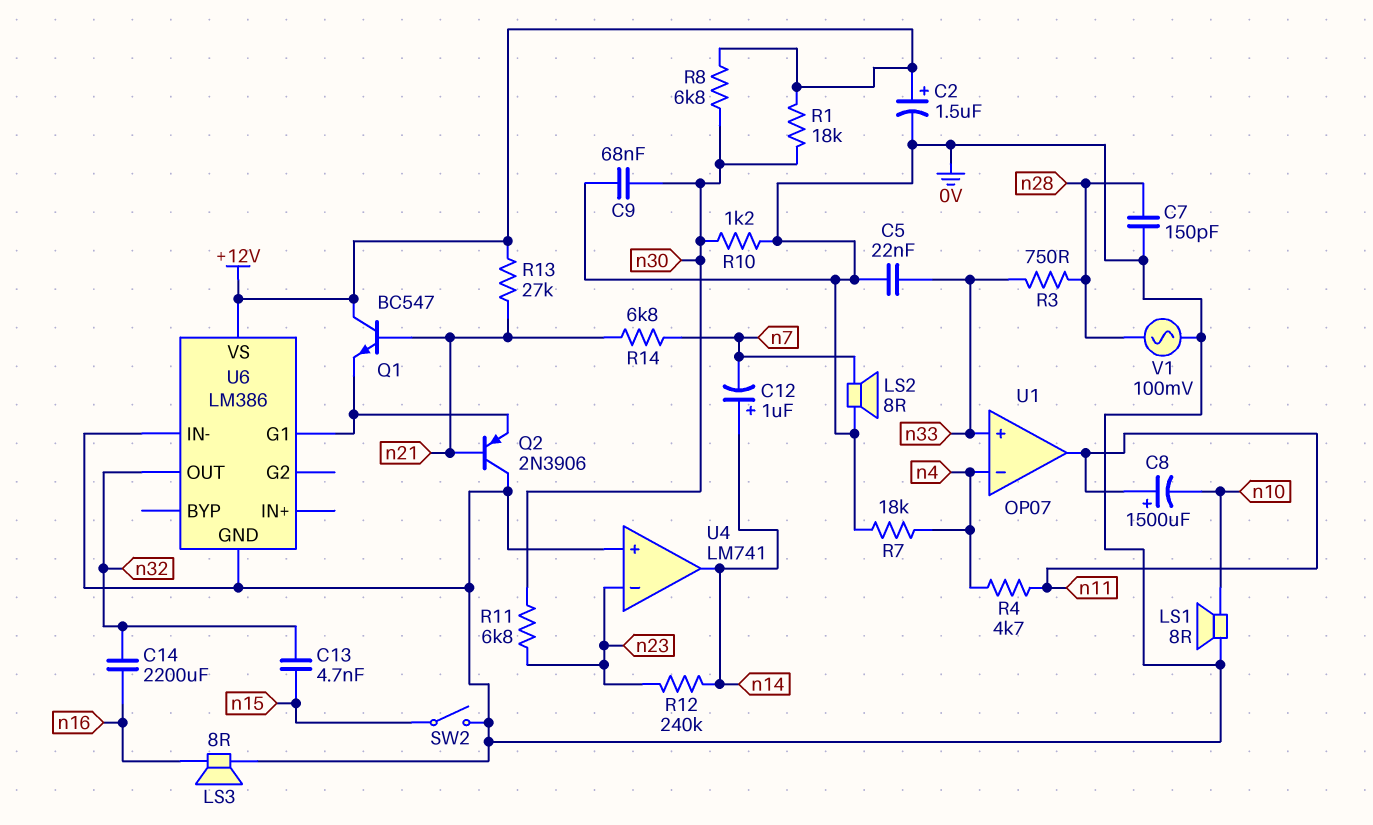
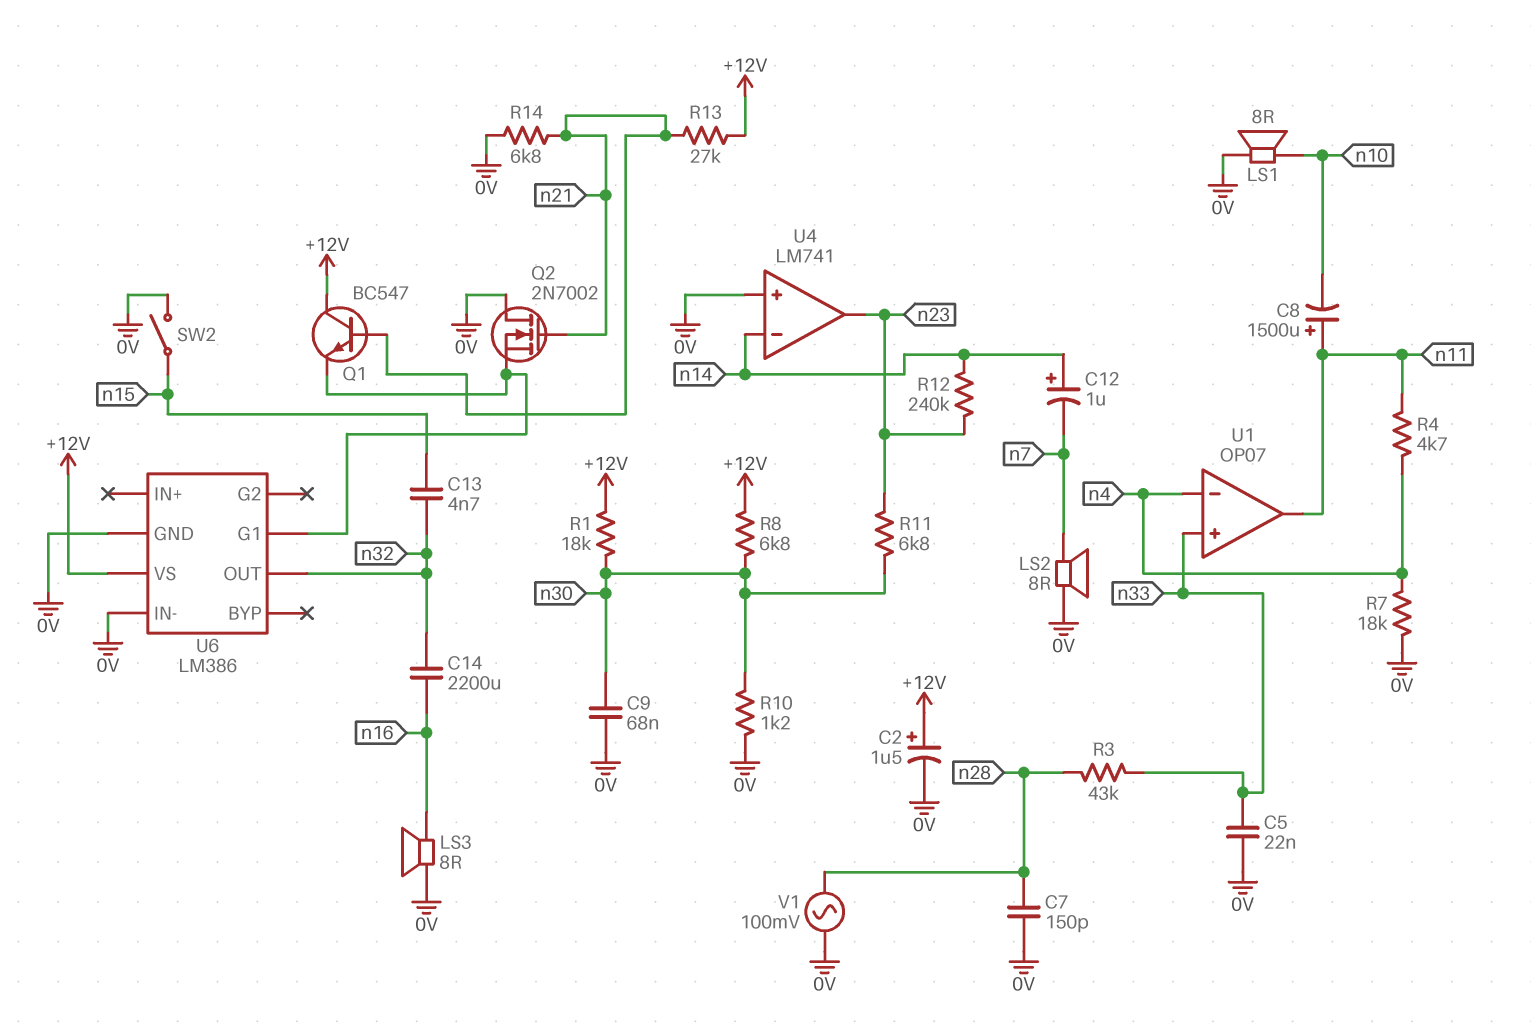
Q2: PNP 2N3906 (B n21, C 0V, E U6/G1) -> NMOS 2N7002 (G n21, D 0V, S U6/G1)
R3: 750 (n28, n33) -> 43k (n28, n33)
R14: 6.8k (n7, n21) -> 6.8k (0V, n21)
U4 pin in-: n23 -> n14
U4 pin out: n14 -> n23

